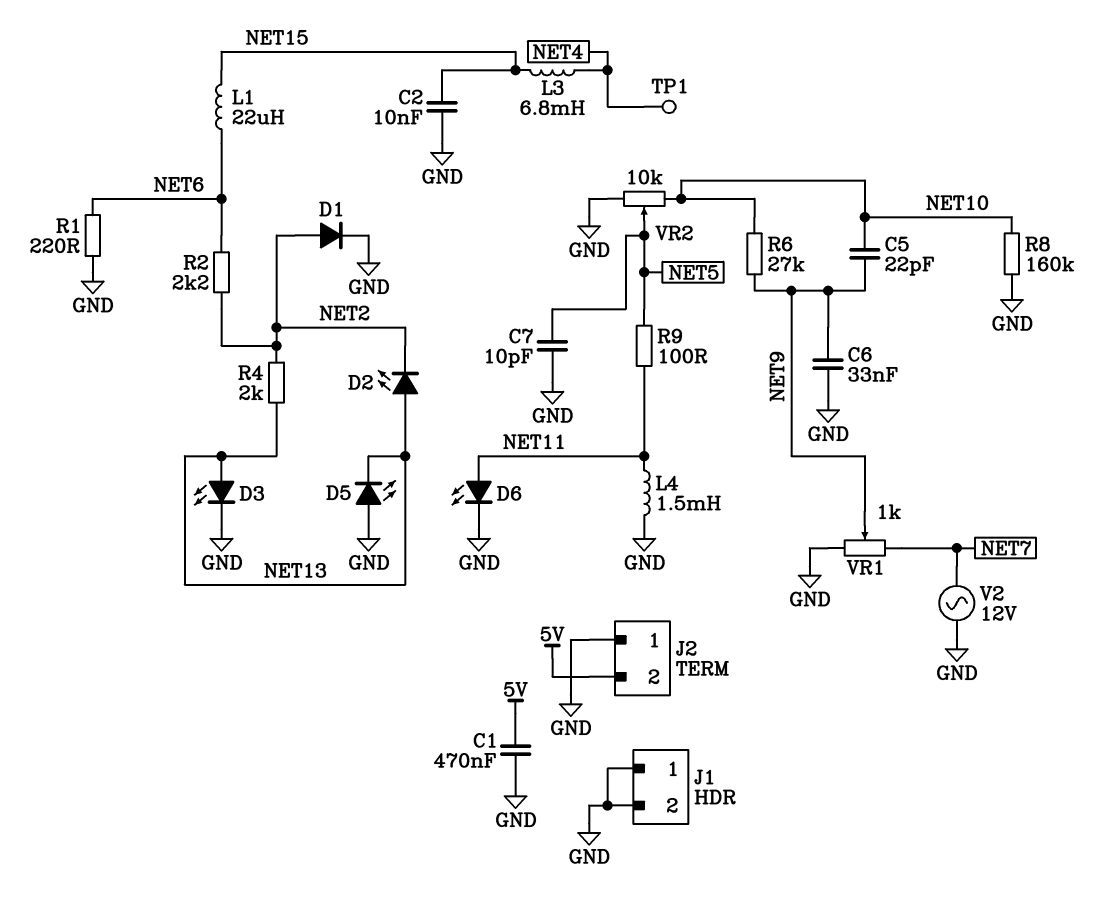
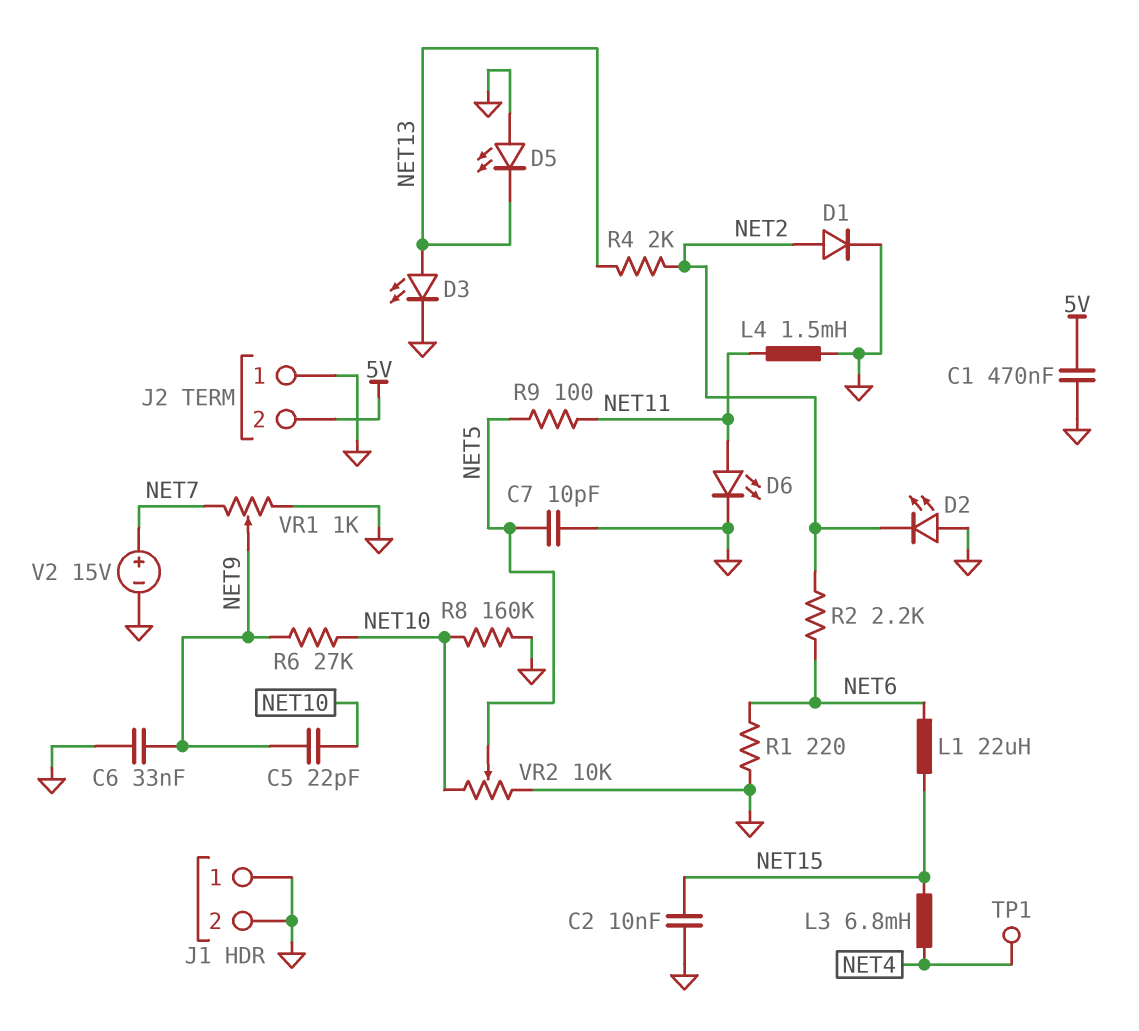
D2: LED (A NET13, K NET2) -> LED (A GND, K NET2)
V2: AC 12V (GND, NET7) -> 15V (plus NET7, minus GND)

